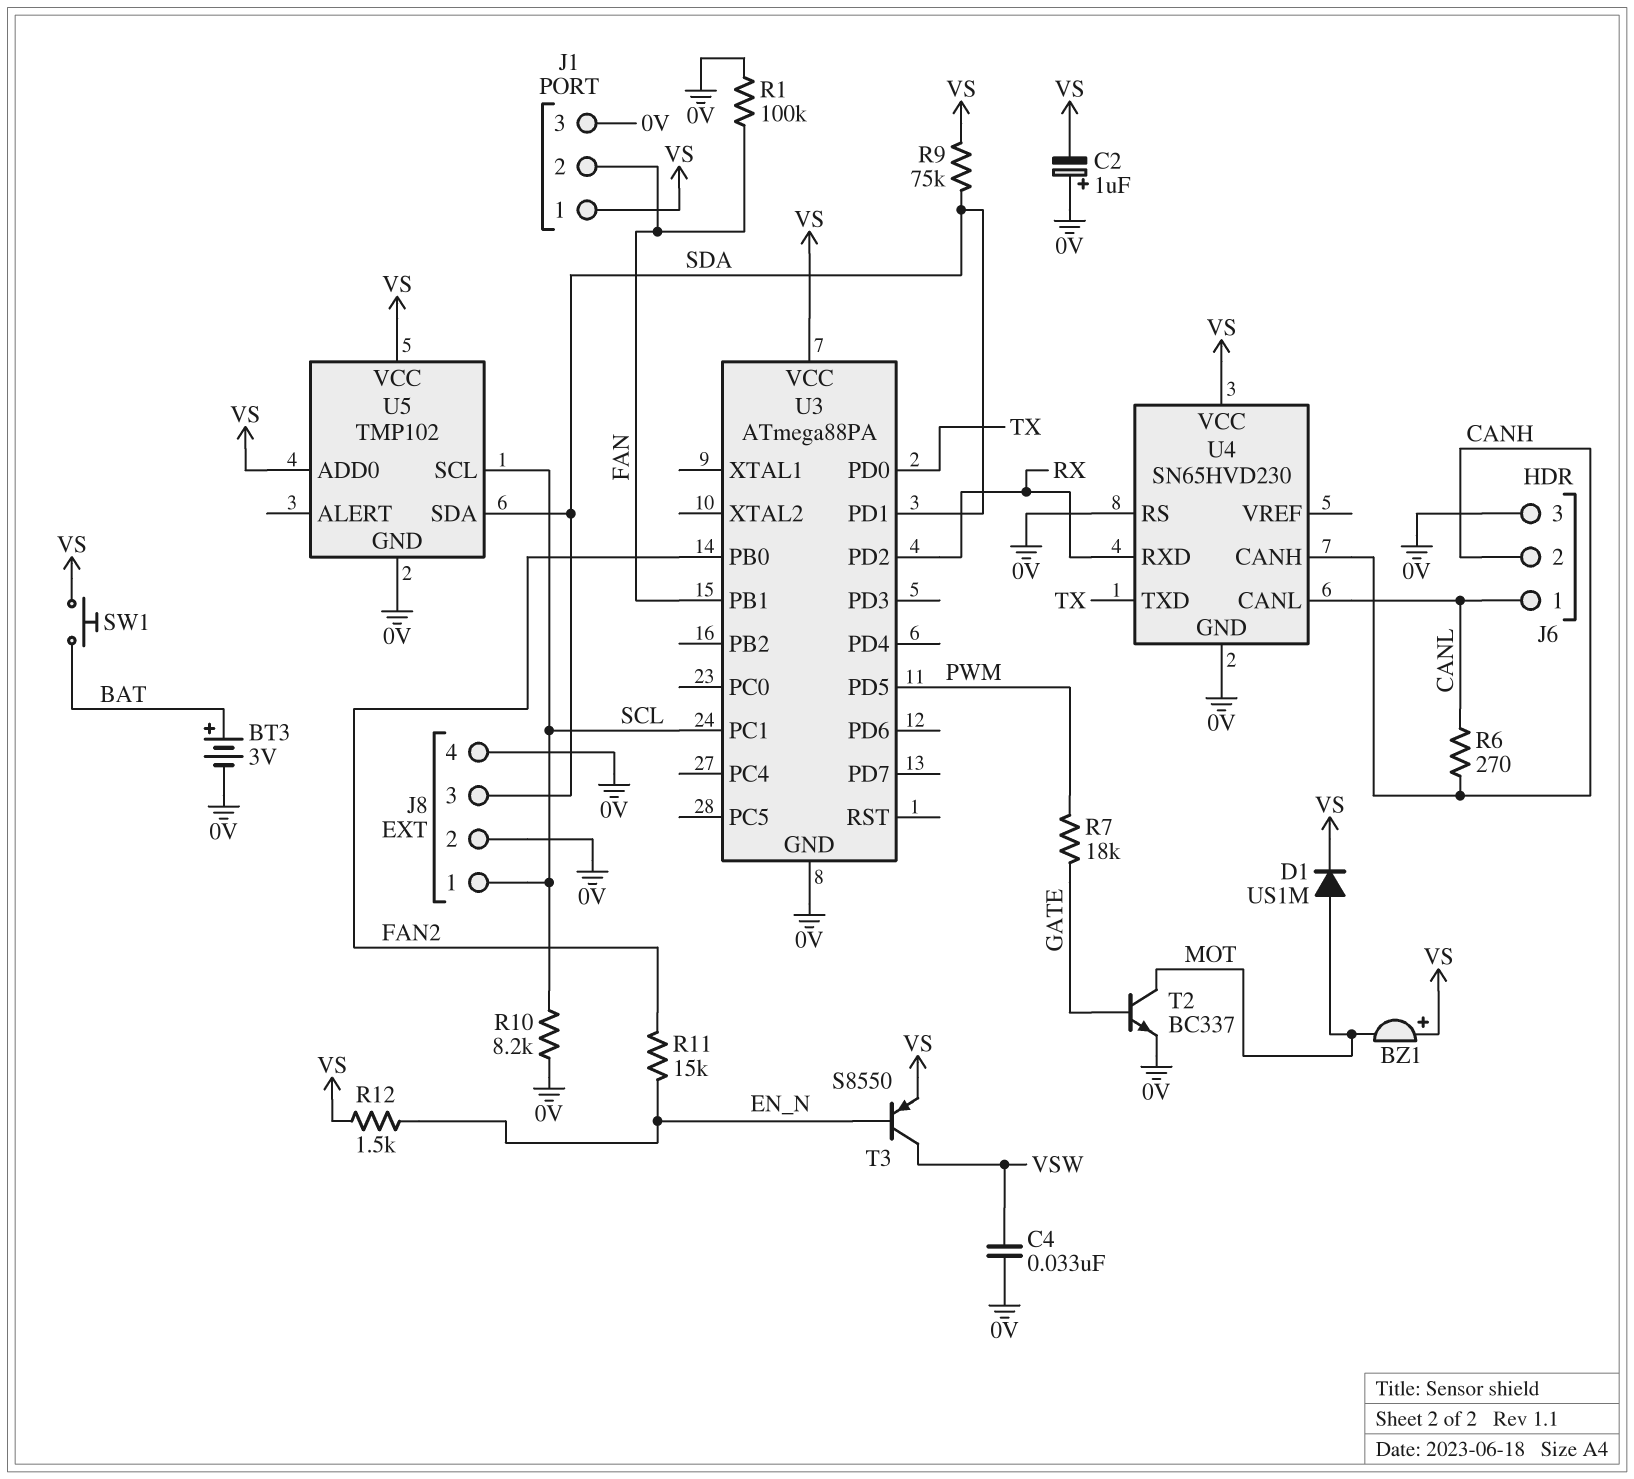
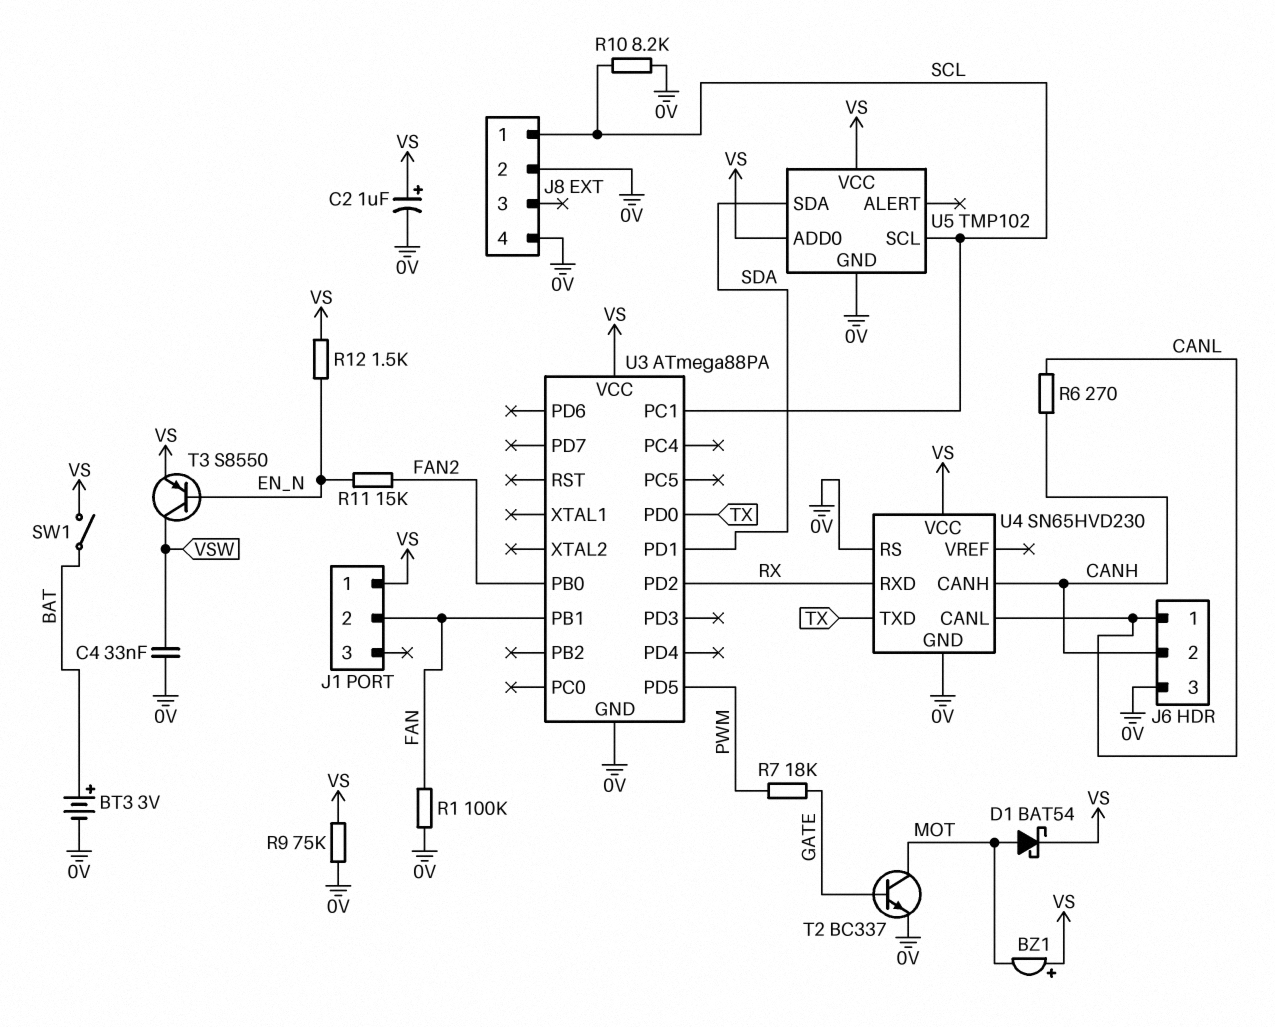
C2: 1uF (plus 0V, minus VS) -> 1uF (plus VS, minus 0V)
D1: diode US1M (A MOT, K VS) -> schottky BAT54 (A MOT, K VS)
J1 pin 3: 0V -> none
J8 pin 3: SDA -> none
R9: 75k (SDA, VS) -> 75k (0V, VS)
SW1: button (BAT, VS) -> switch (BAT, VS)

